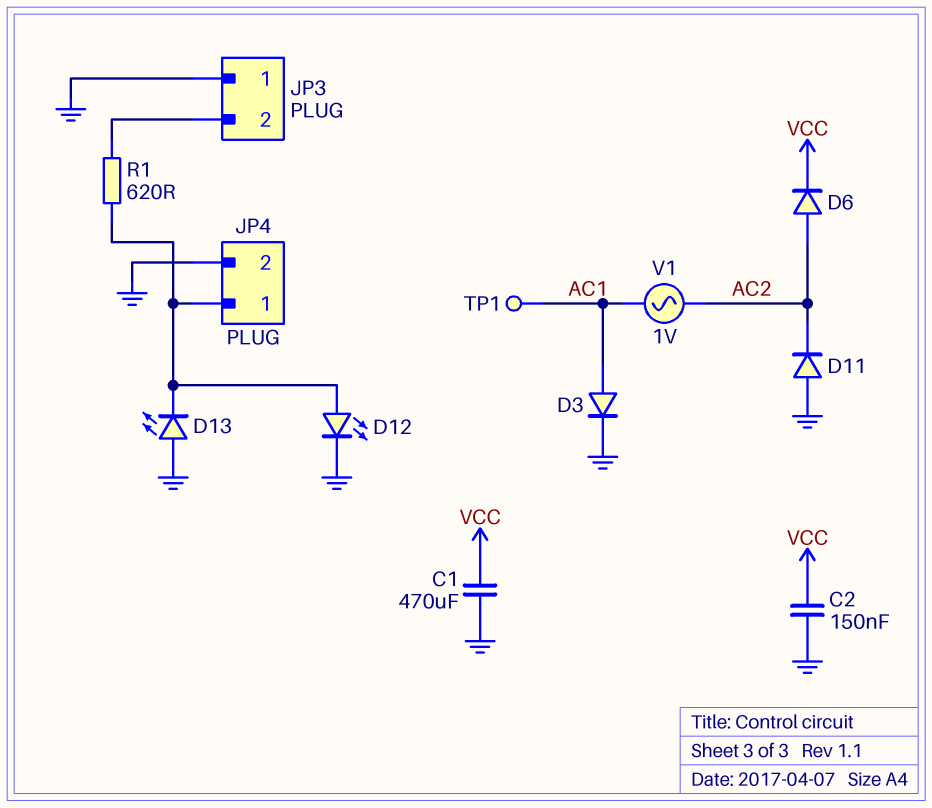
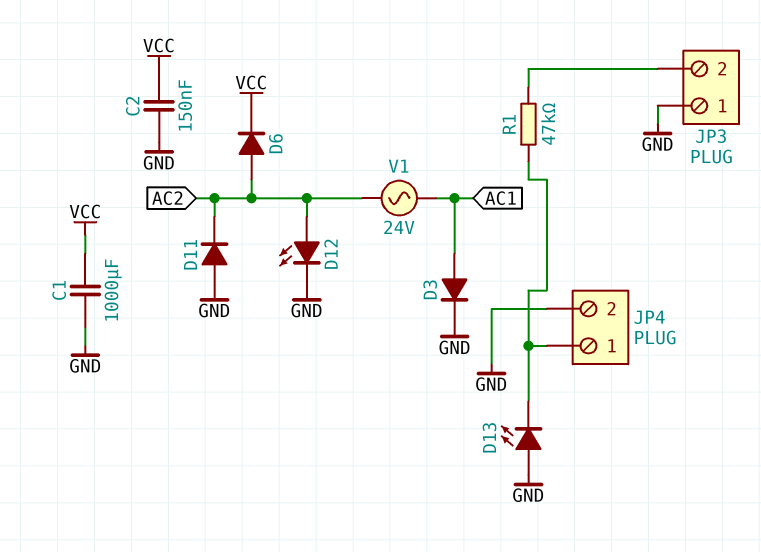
C1: 470uF (GND, VCC) -> 1000uF (GND, VCC)
D12: LED (A JP4/1, K GND) -> LED (A AC2, K GND)
R1: 620 (JP3/2, JP4/1) -> 47k (JP3/2, JP4/1)
TP1: test point (AC1) -> none
V1: AC 1V (AC1, AC2) -> AC 24V (AC1, AC2)

